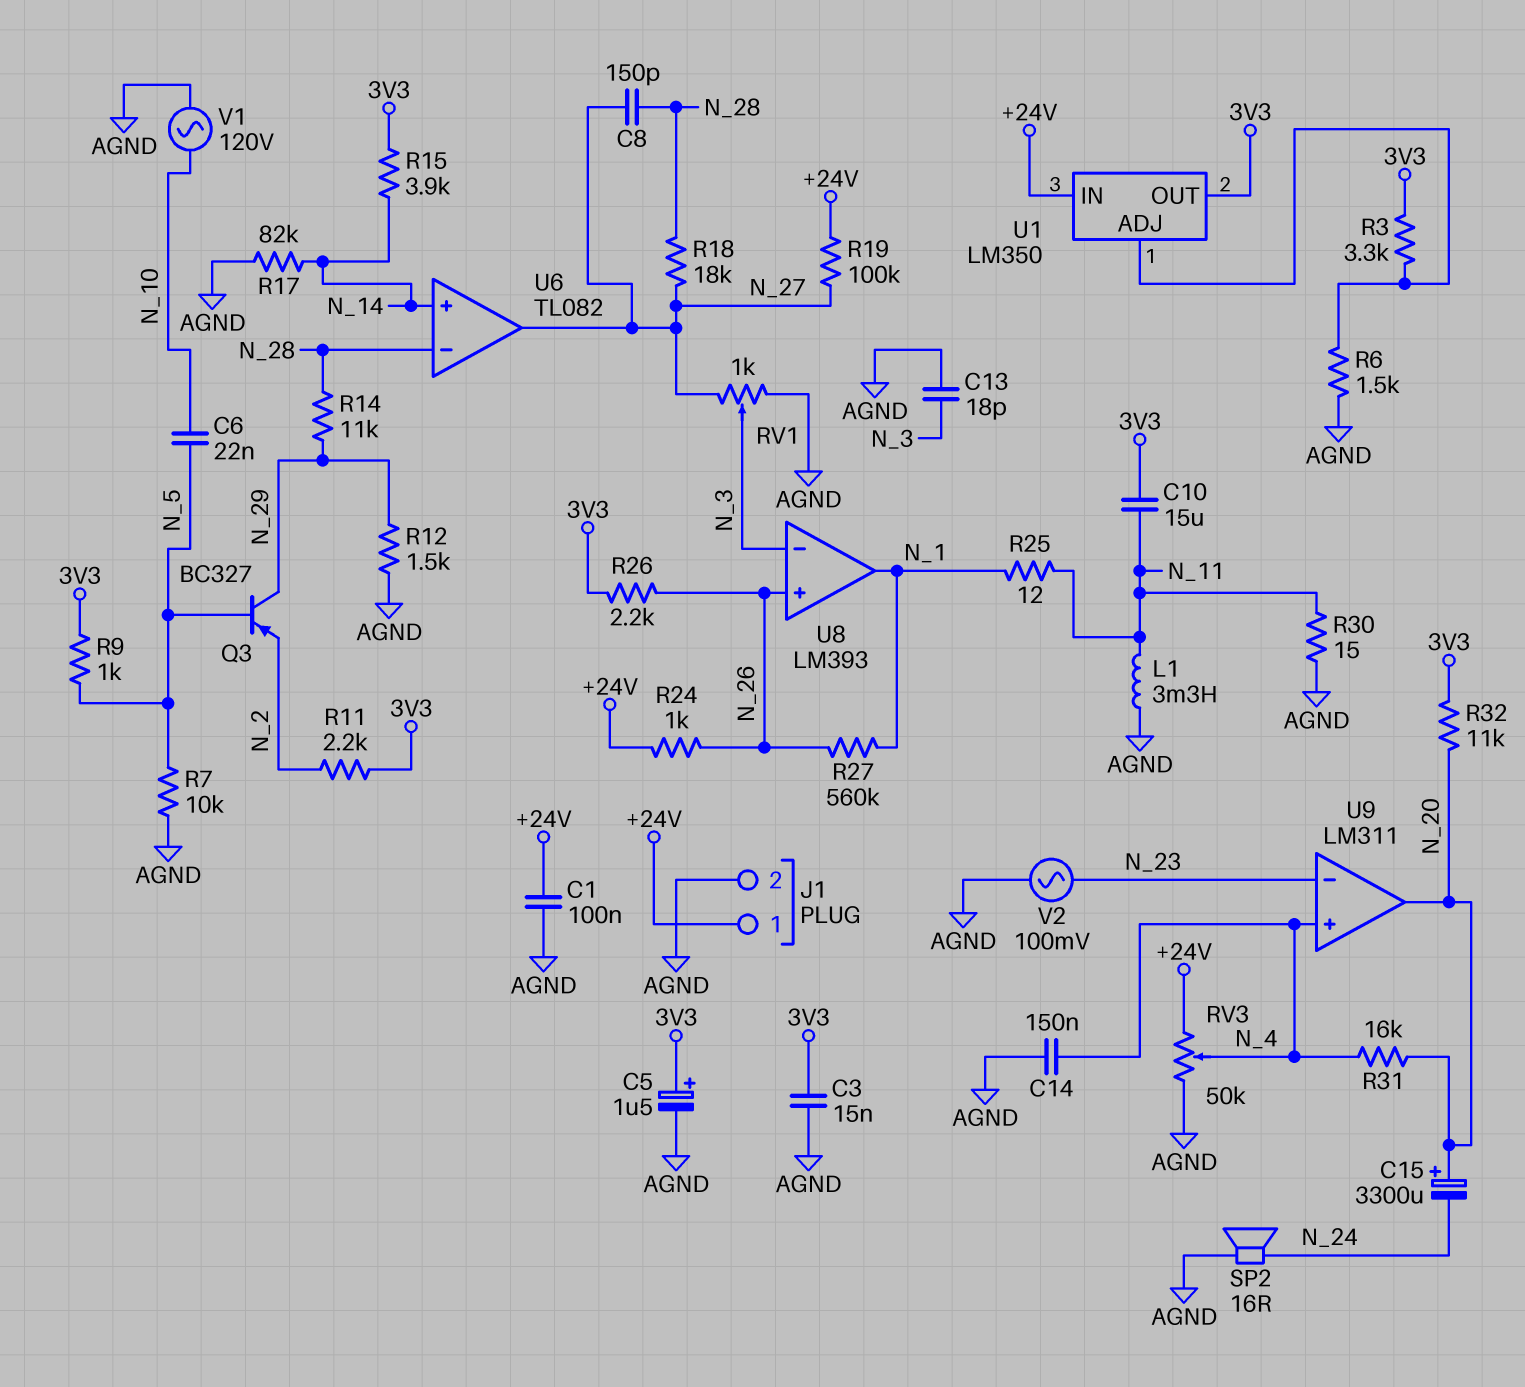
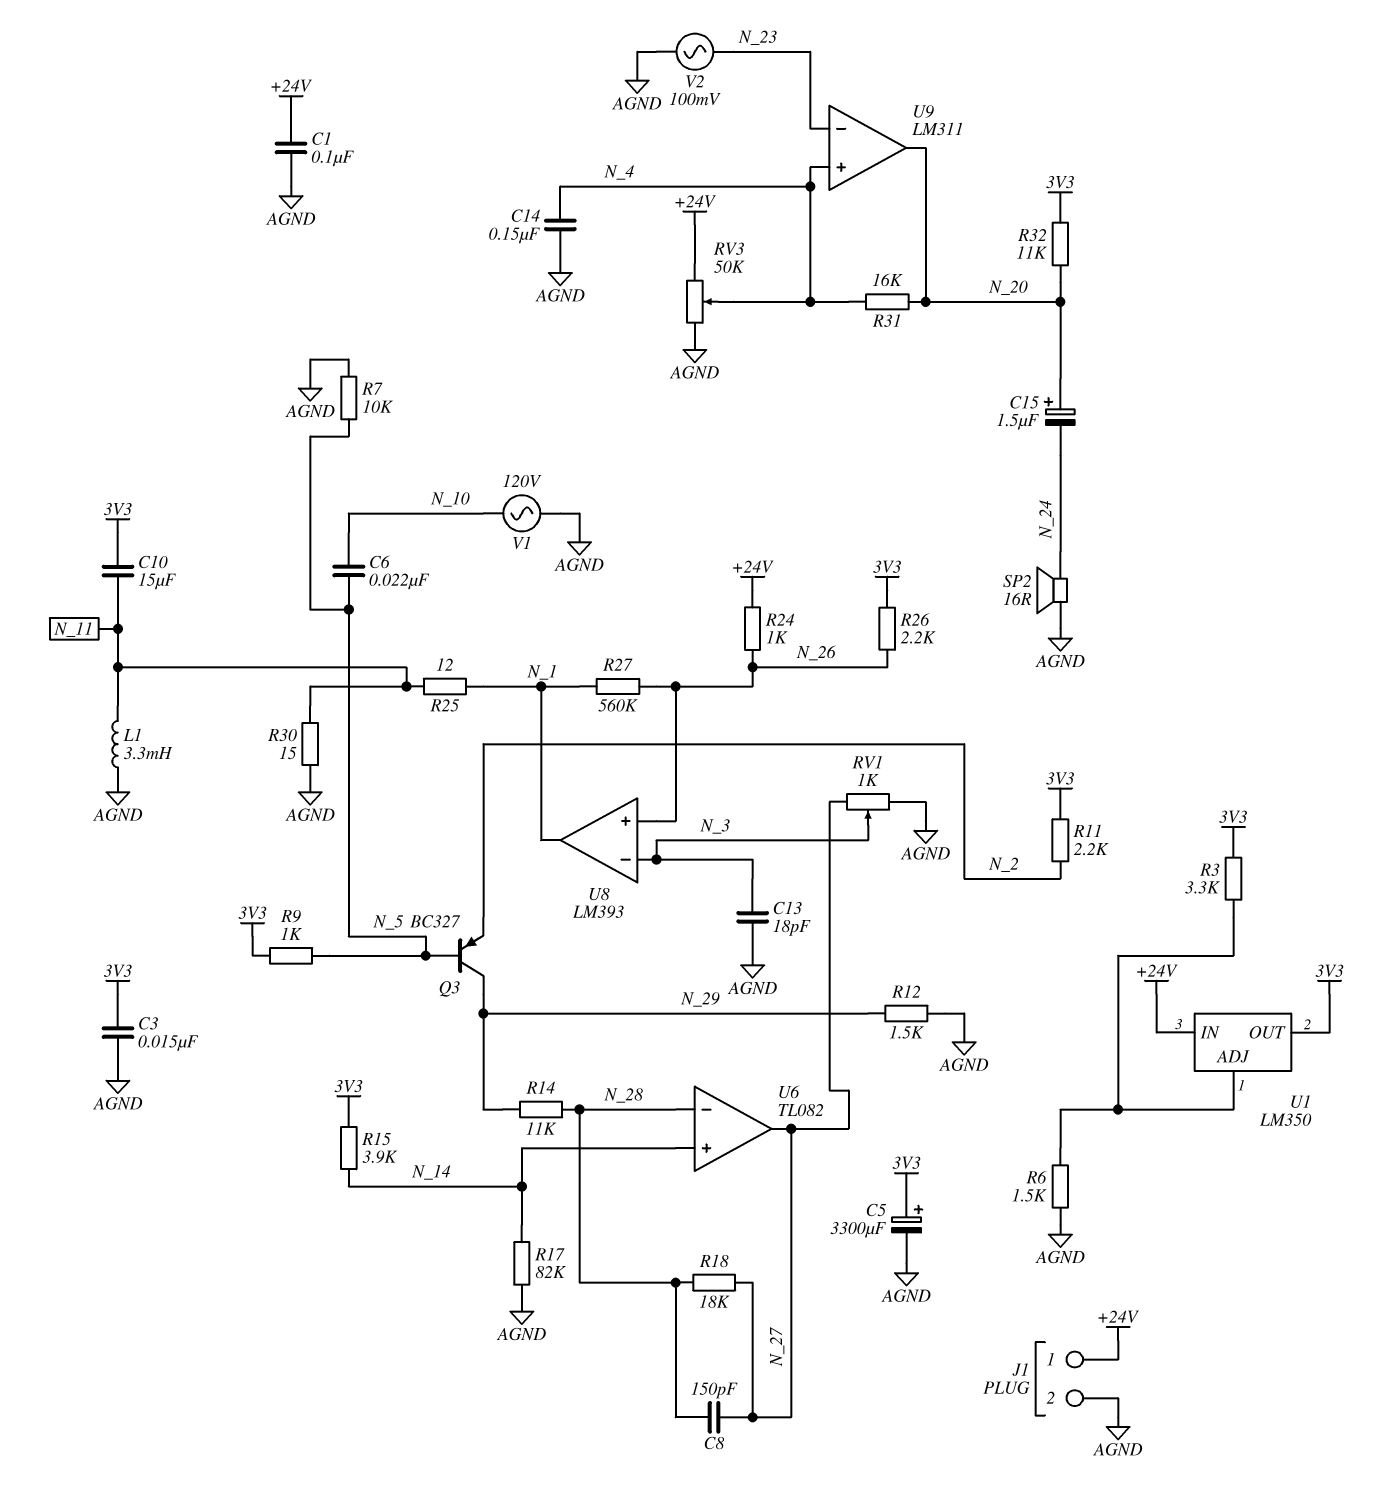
C5: 1.5uF (plus 3V3, minus AGND) -> 3300uF (plus 3V3, minus AGND)
C15: 3300uF (plus N_20, minus N_24) -> 1.5uF (plus N_20, minus N_24)
R19: 100k (+24V, N_27) -> none

